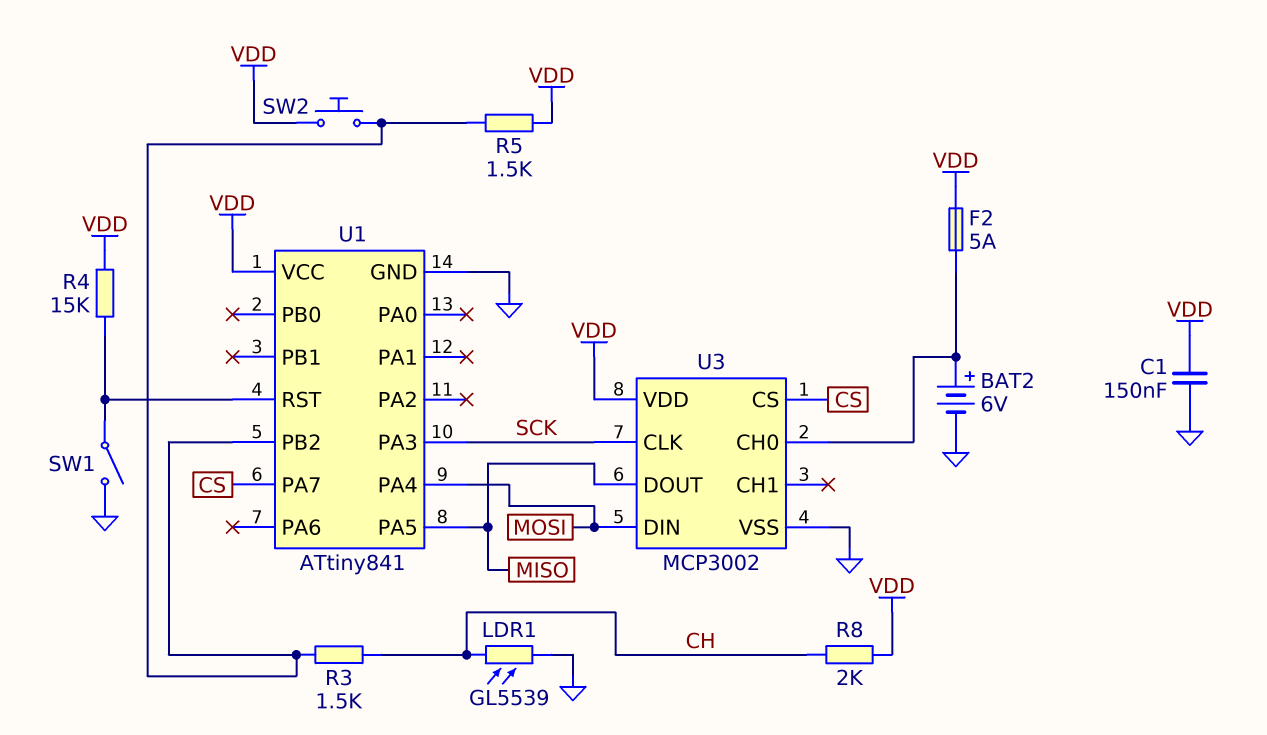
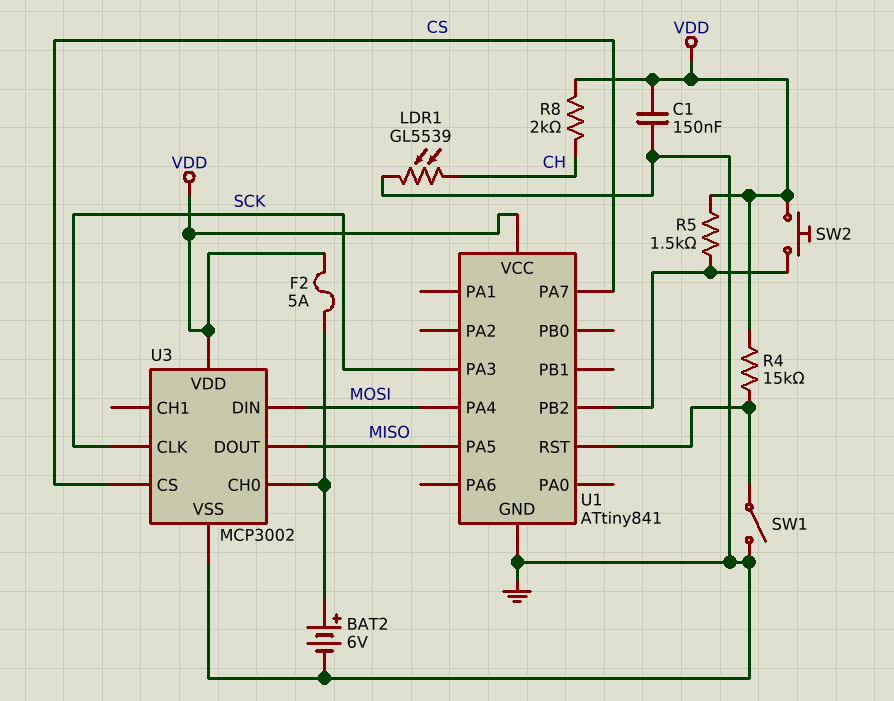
R3: 1.5k (CH, U1/PB2) -> none

